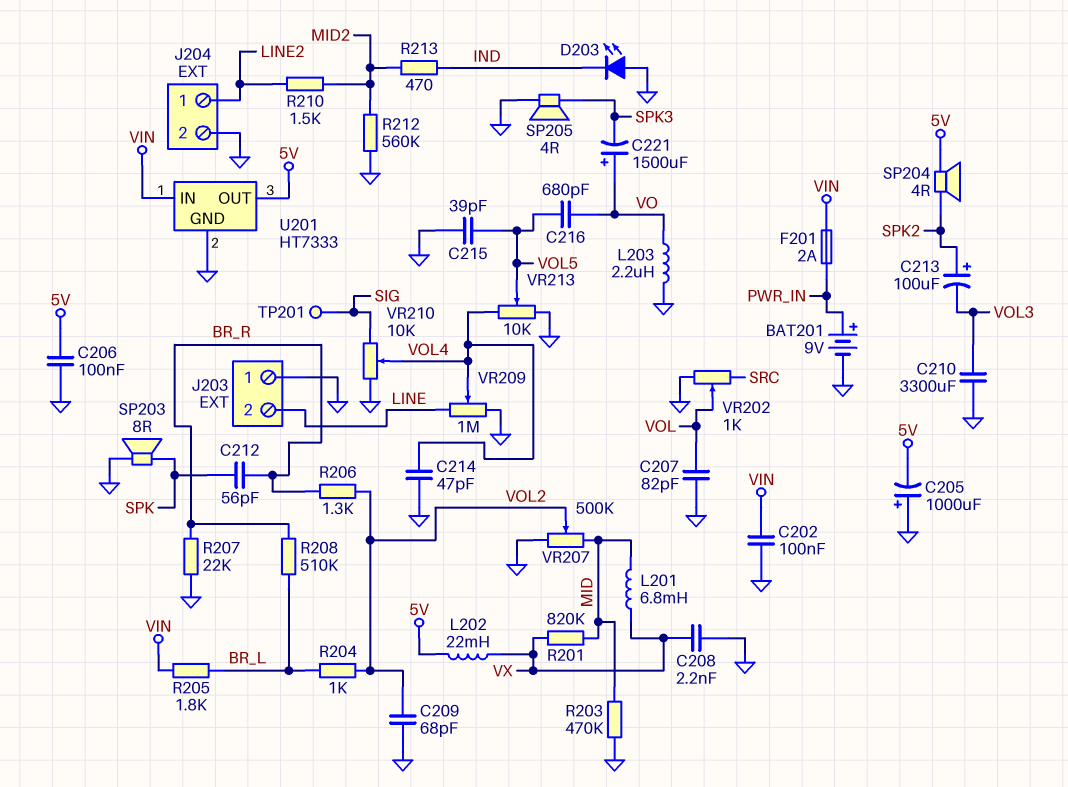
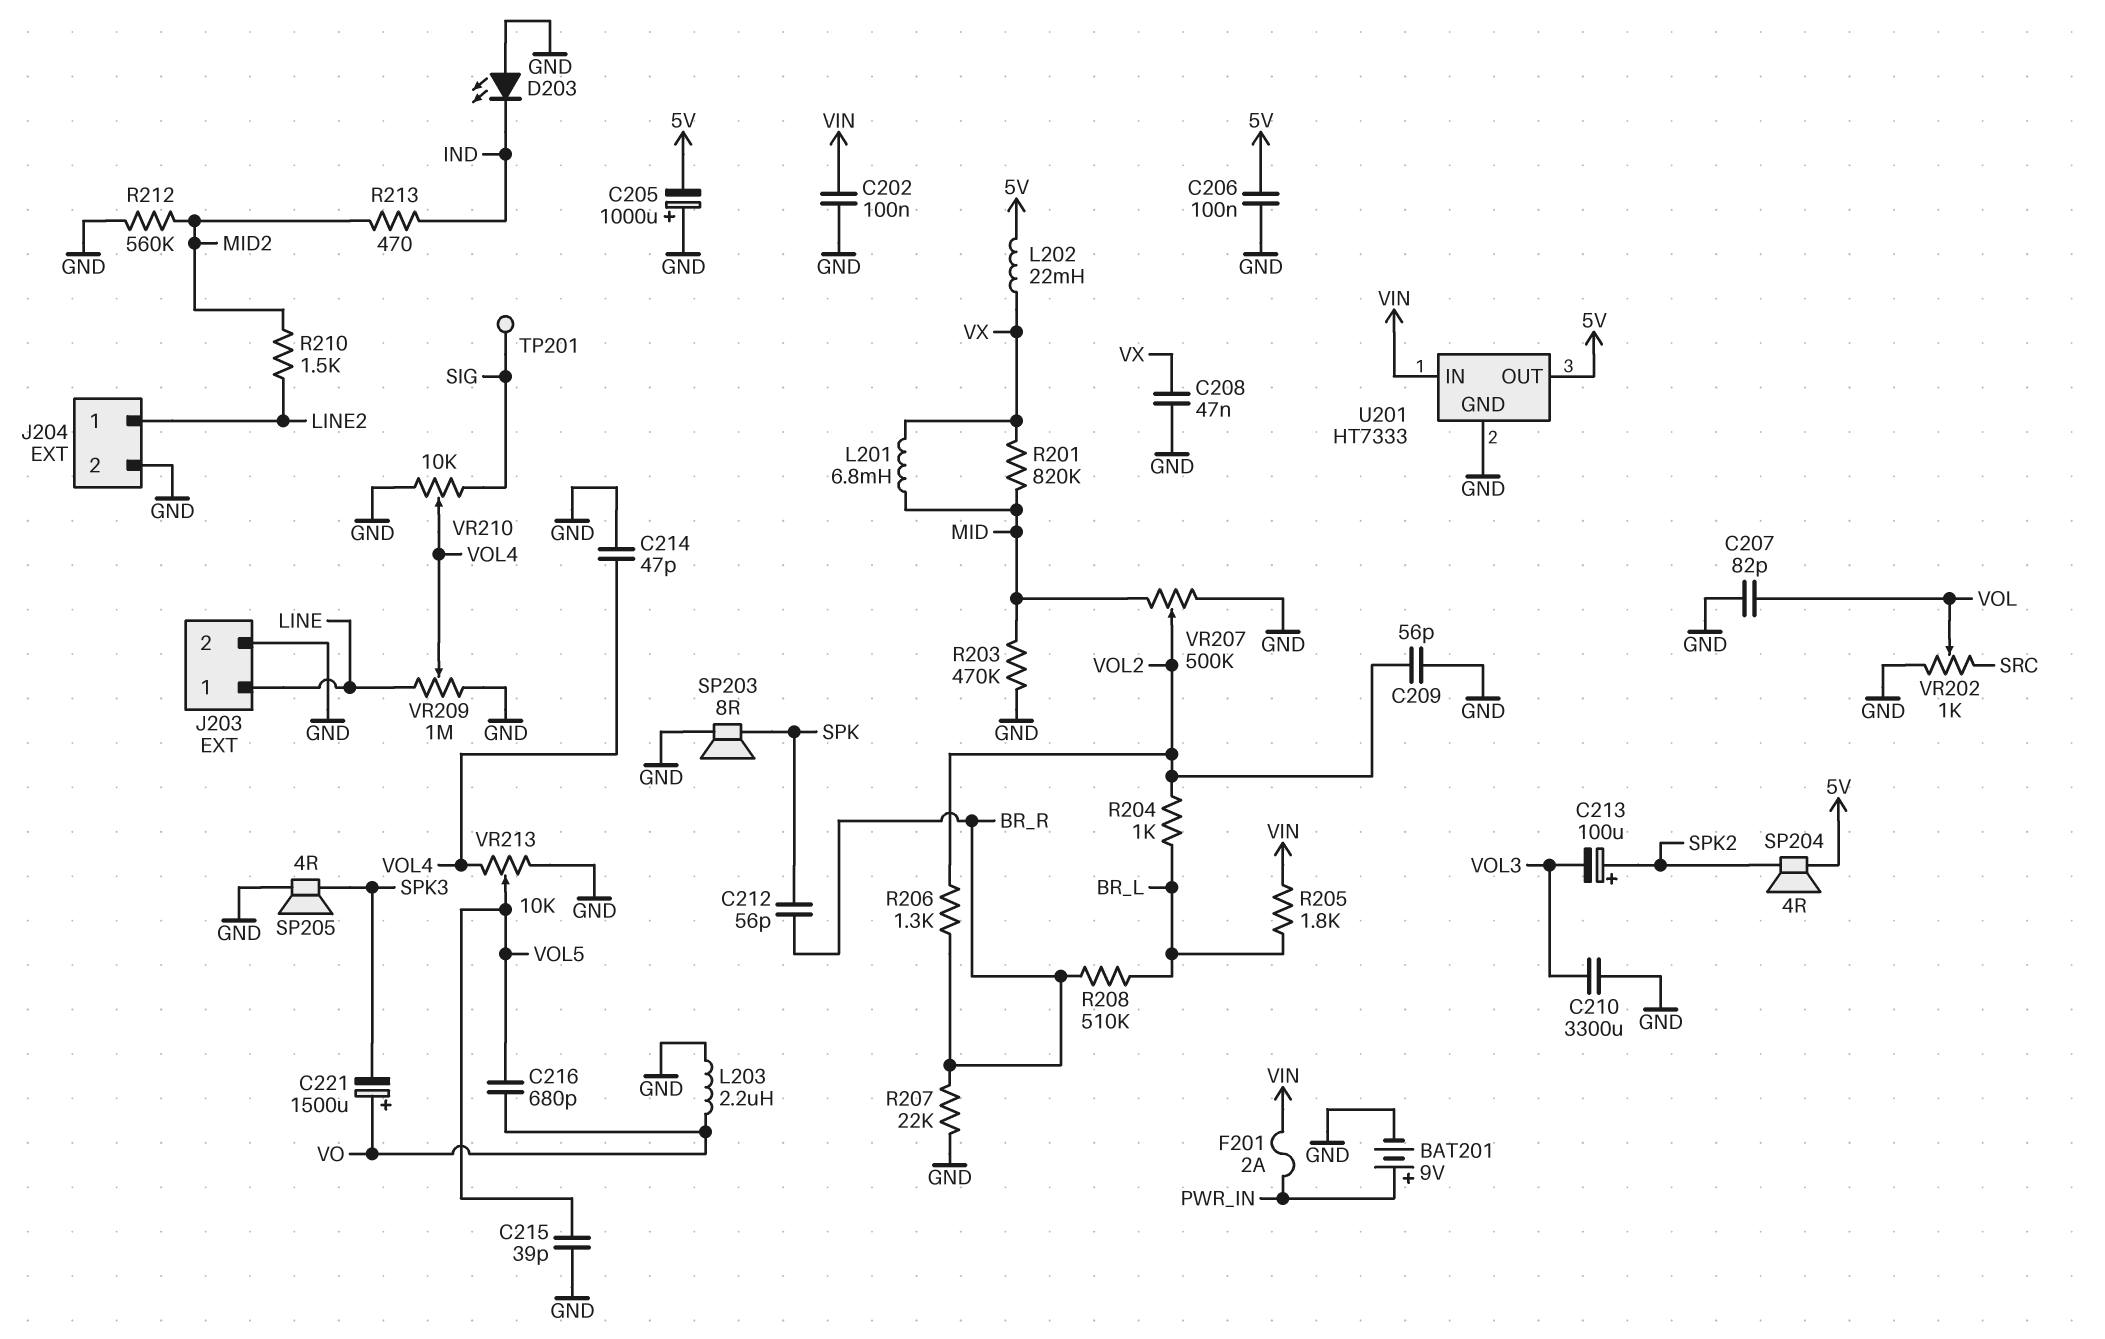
C208: 2.2nF (GND, VX) -> 47nF (GND, VX)
C209: 68pF (GND, VOL2) -> 56pF (GND, VOL2)
J203 pin 1: GND -> LINE
J203 pin 2: LINE -> GND

